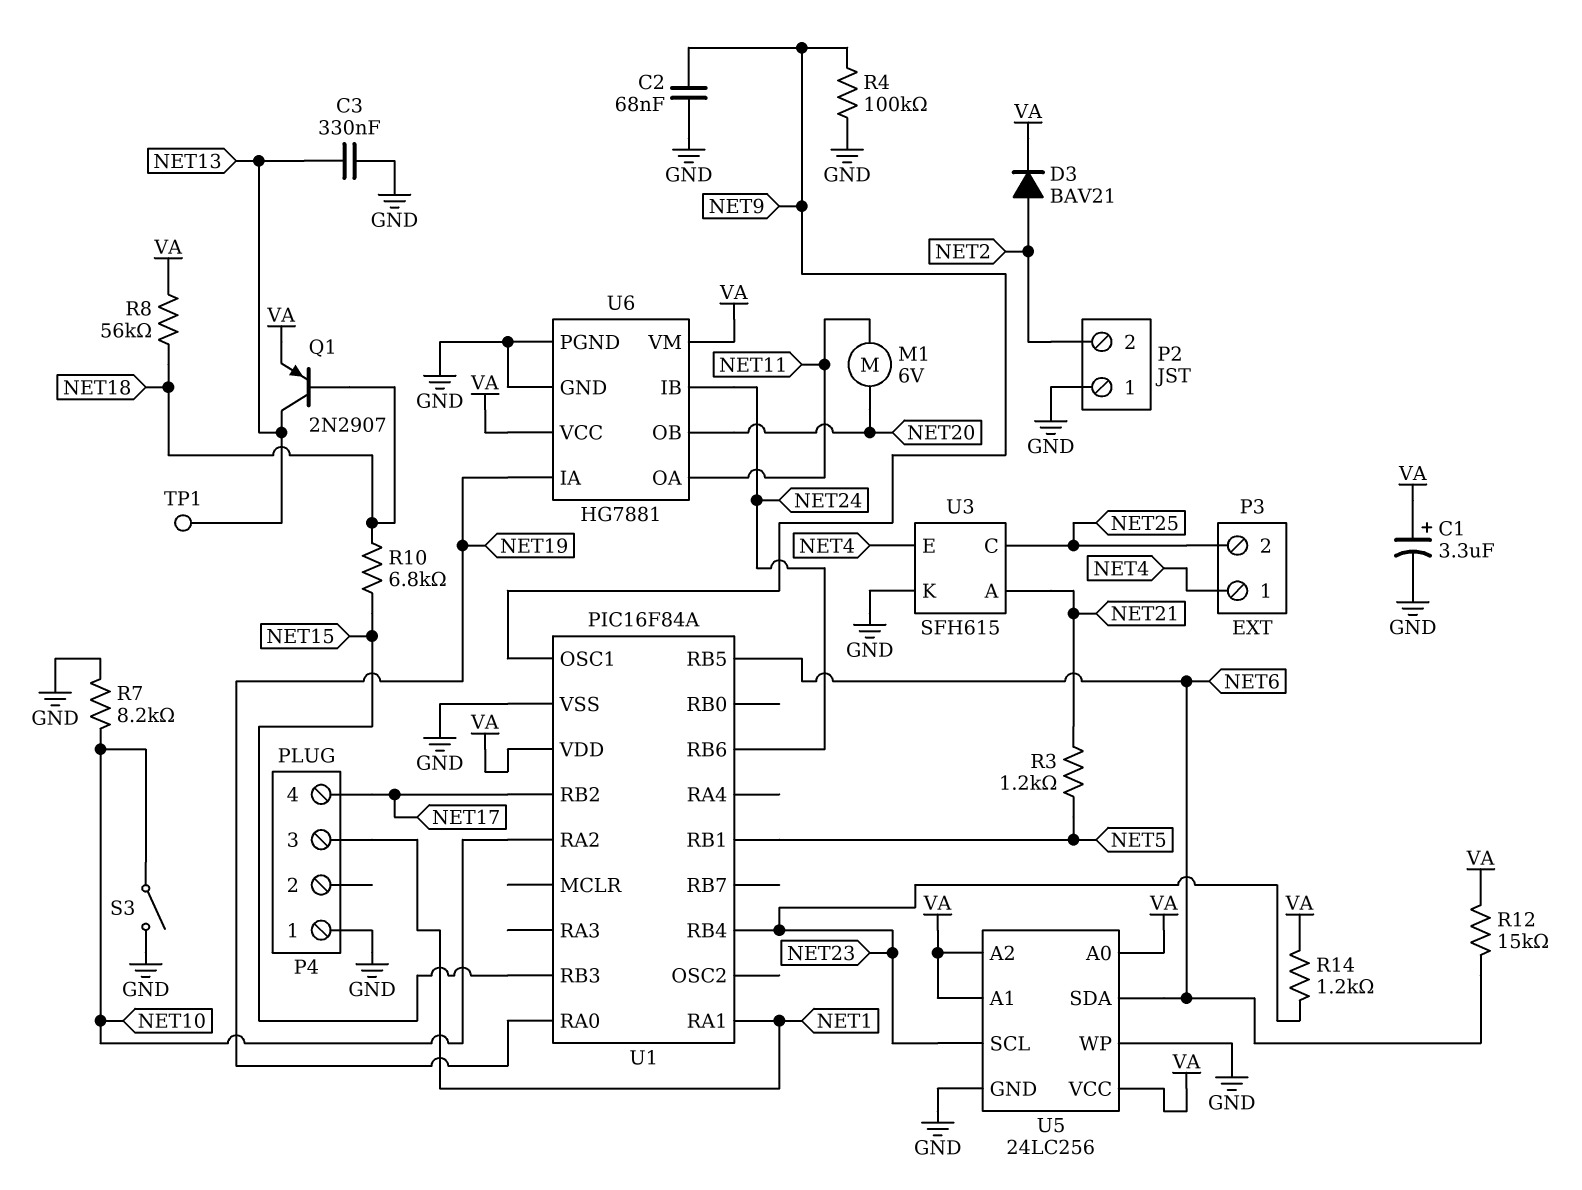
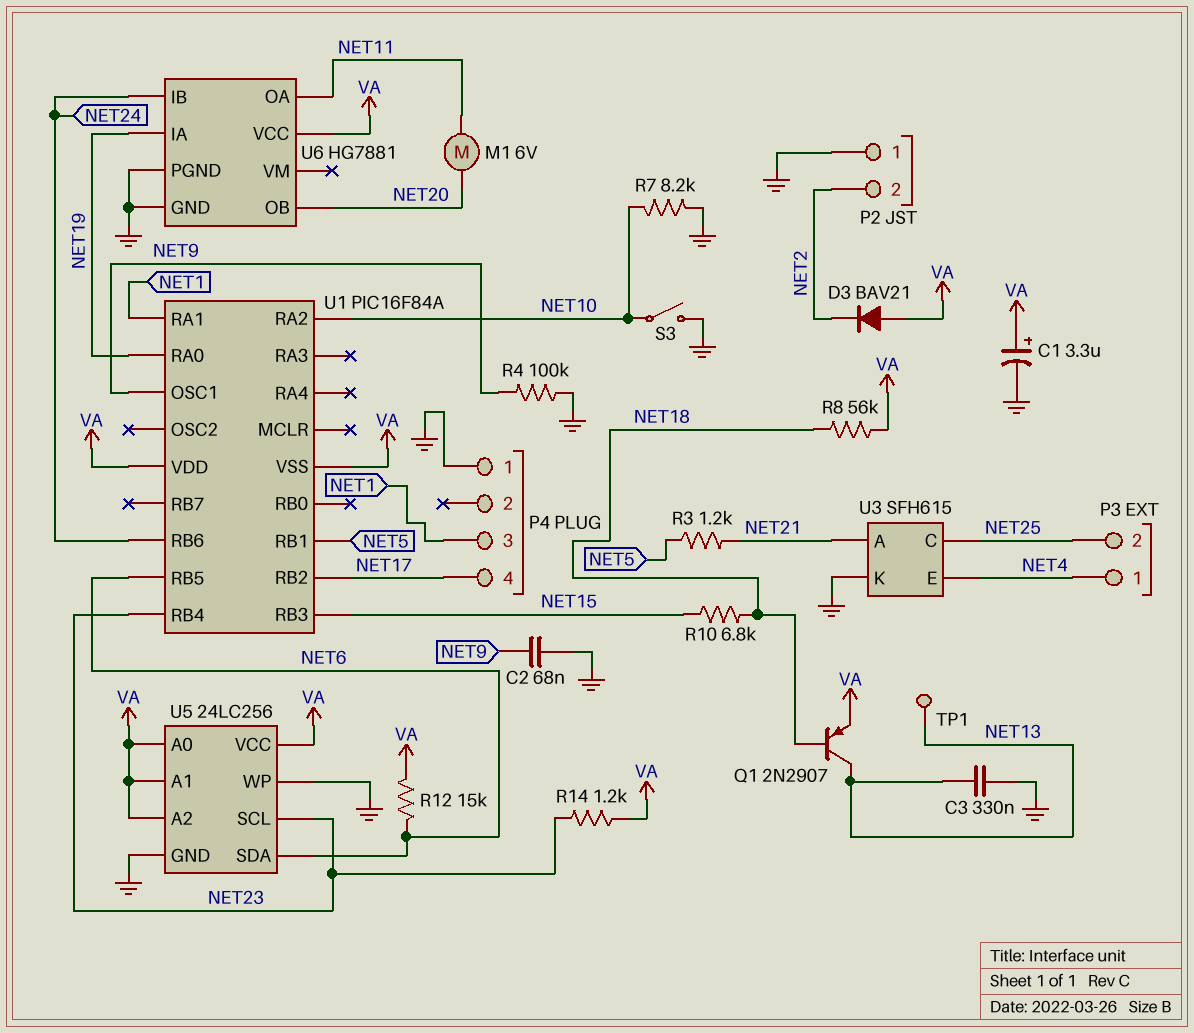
D3: diode BAV21 (A NET2, K VA) -> diode BAV21 (A VA, K NET2)
U1 pin VSS: GND -> VA
U6 pin VM: VA -> none

